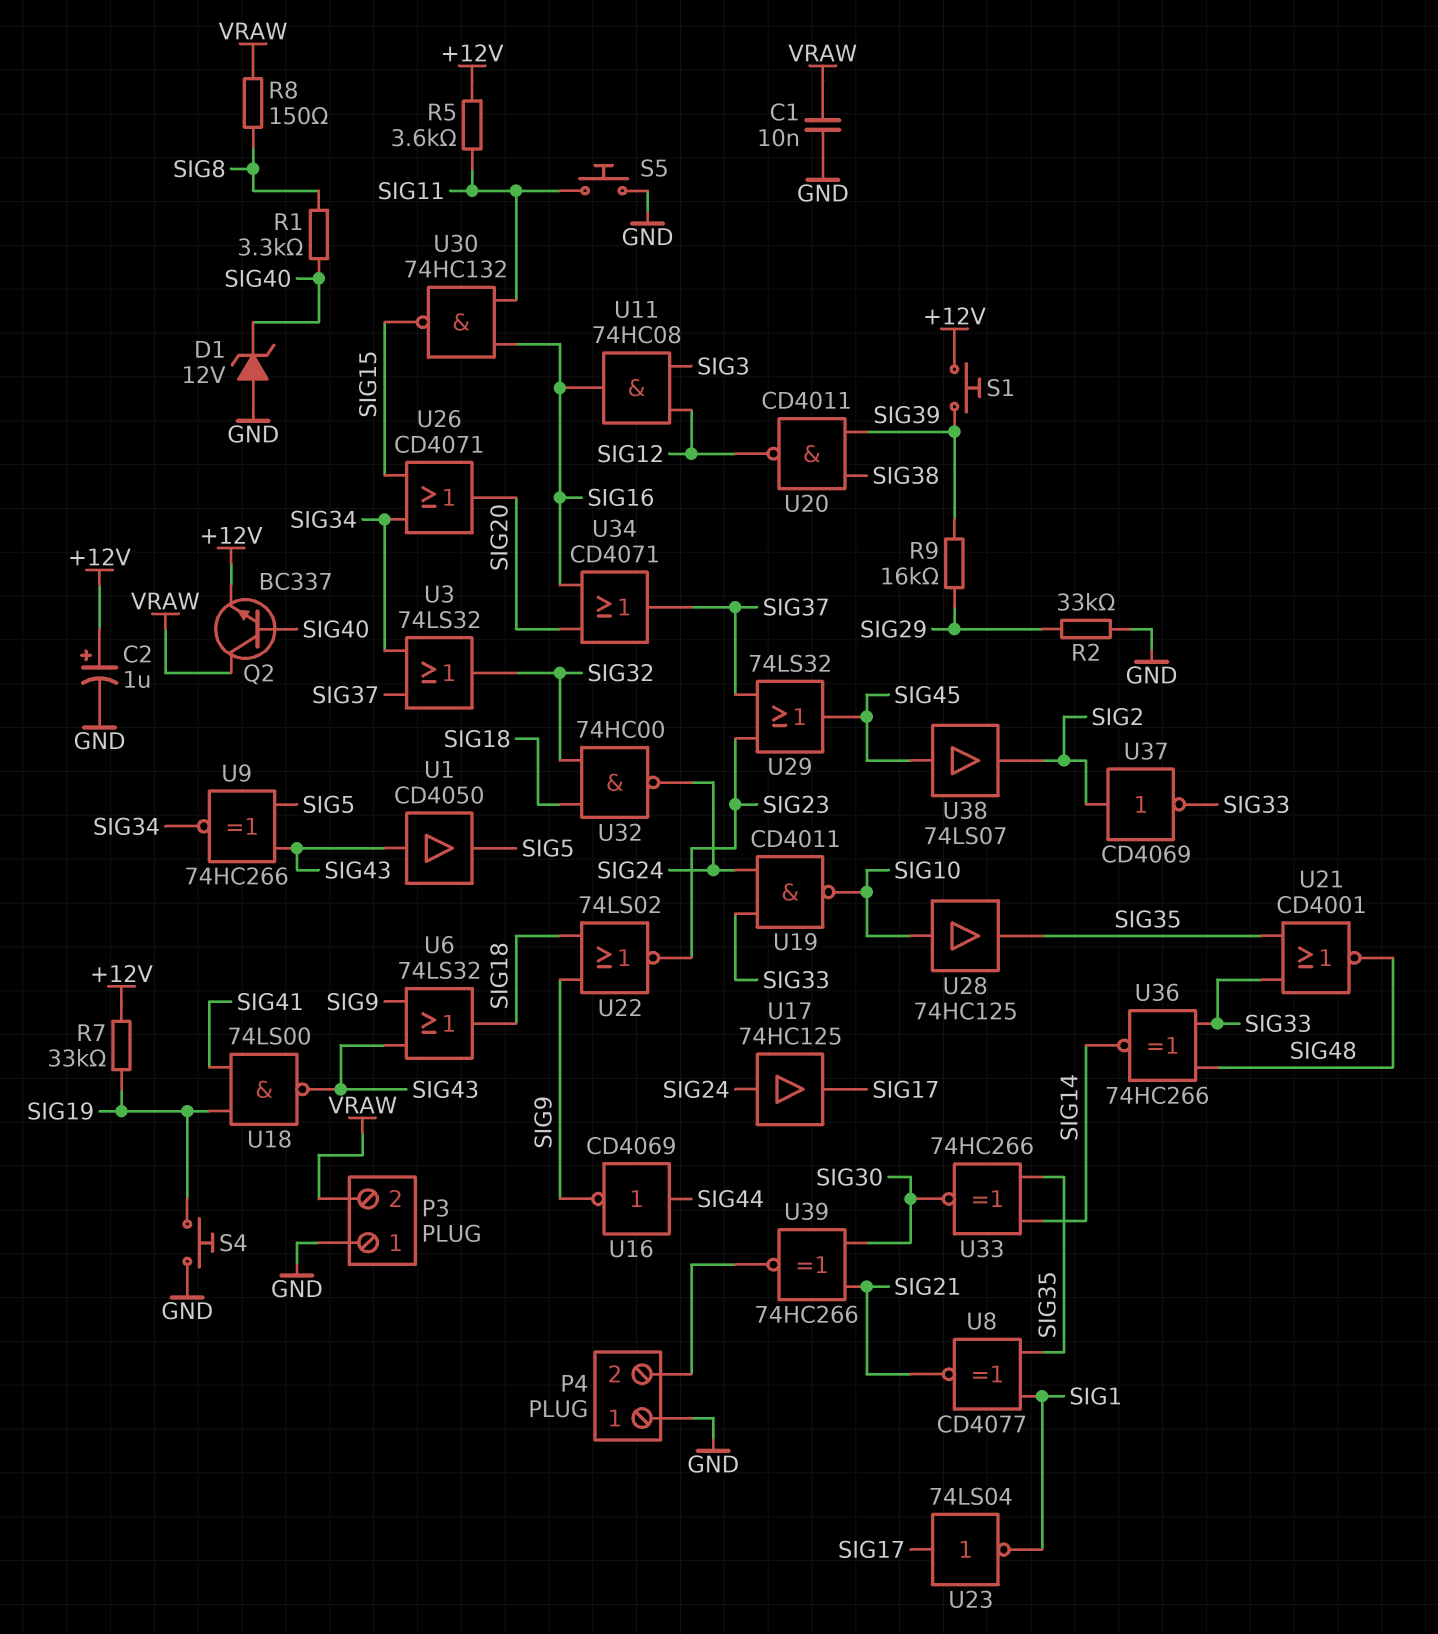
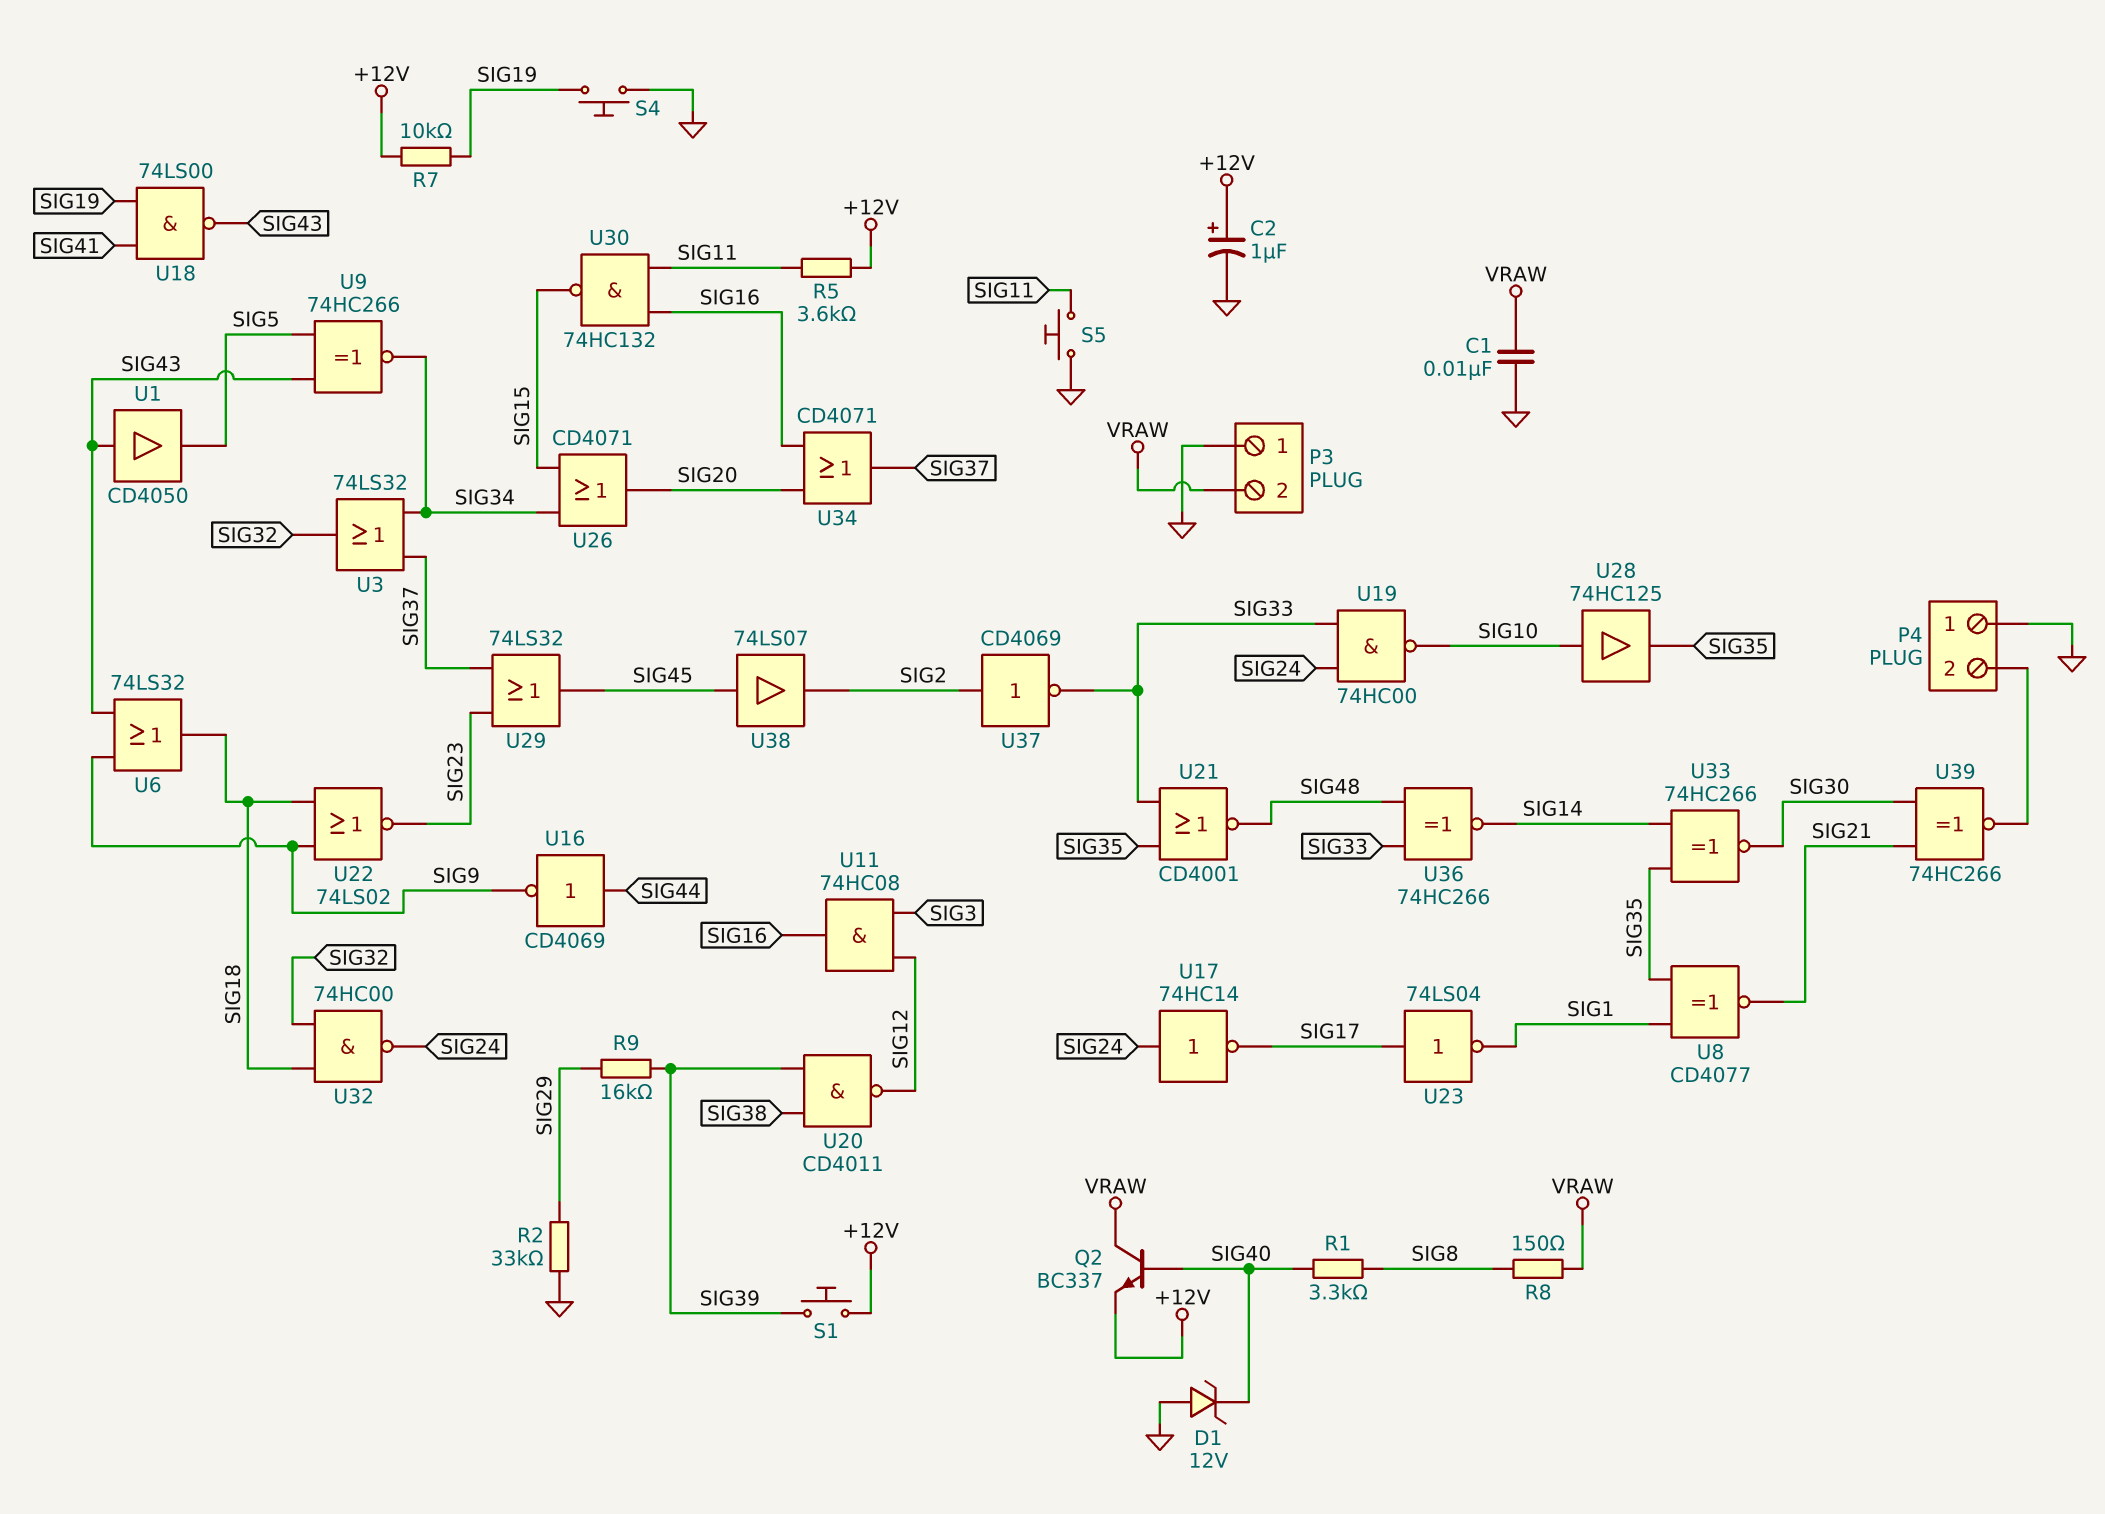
R7: 33k (+12V, SIG19) -> 10k (+12V, SIG19)
U17: buffer 74HC125 (in SIG24, out SIG17) -> NOT 74HC14 (in SIG24, out SIG17)
U19: NAND CD4011 (in SIG24, in SIG33, out SIG10) -> NAND 74HC00 (in SIG24, in SIG33, out SIG10)

